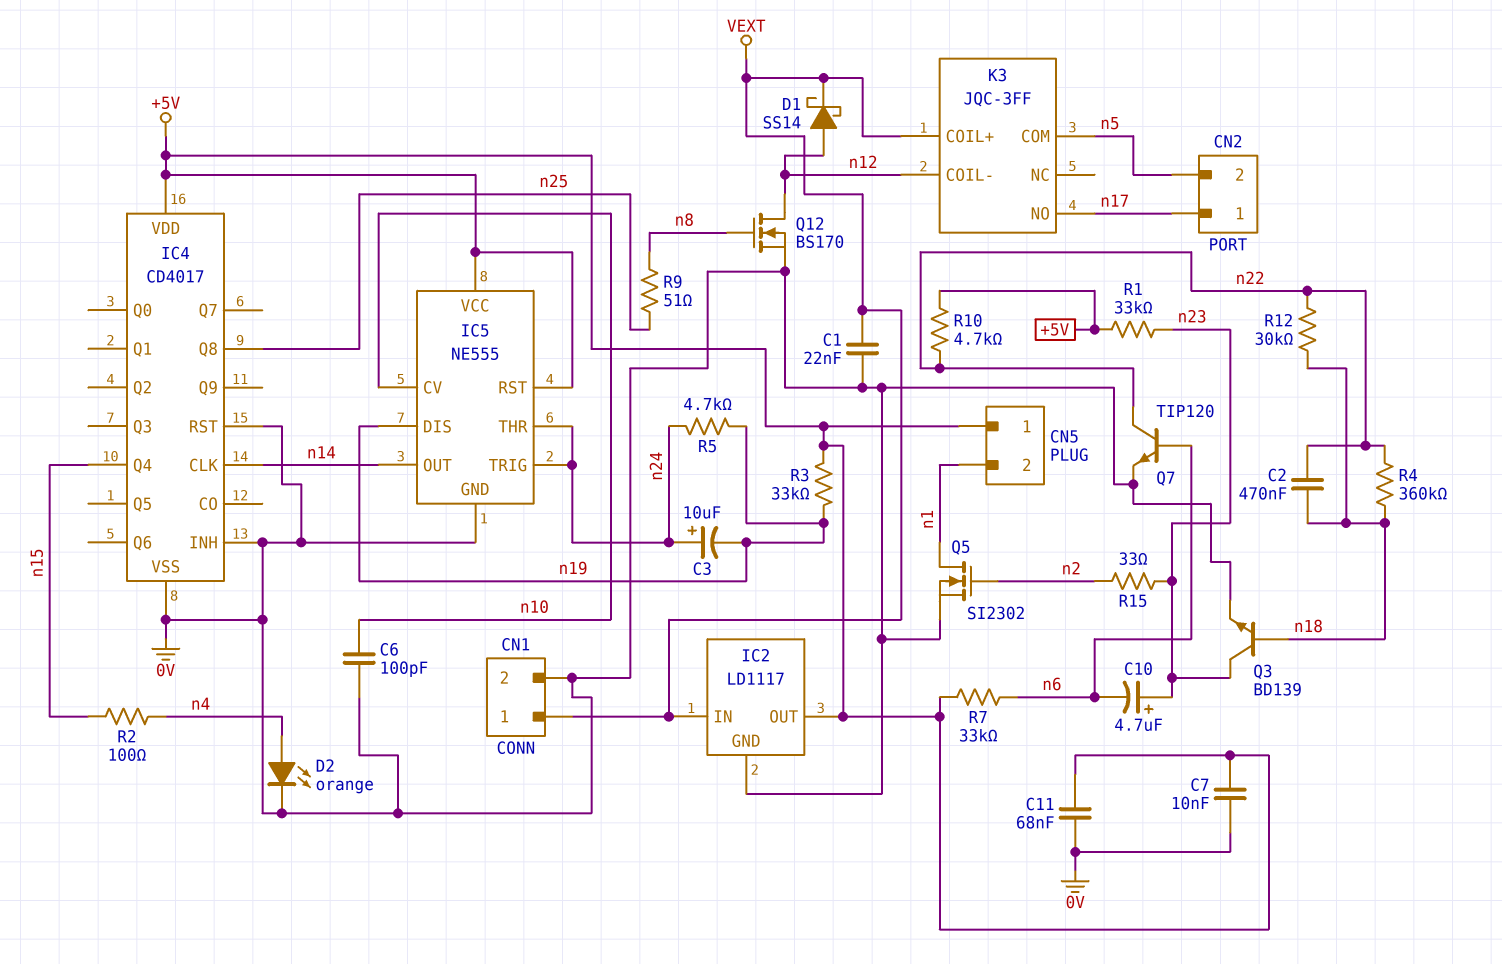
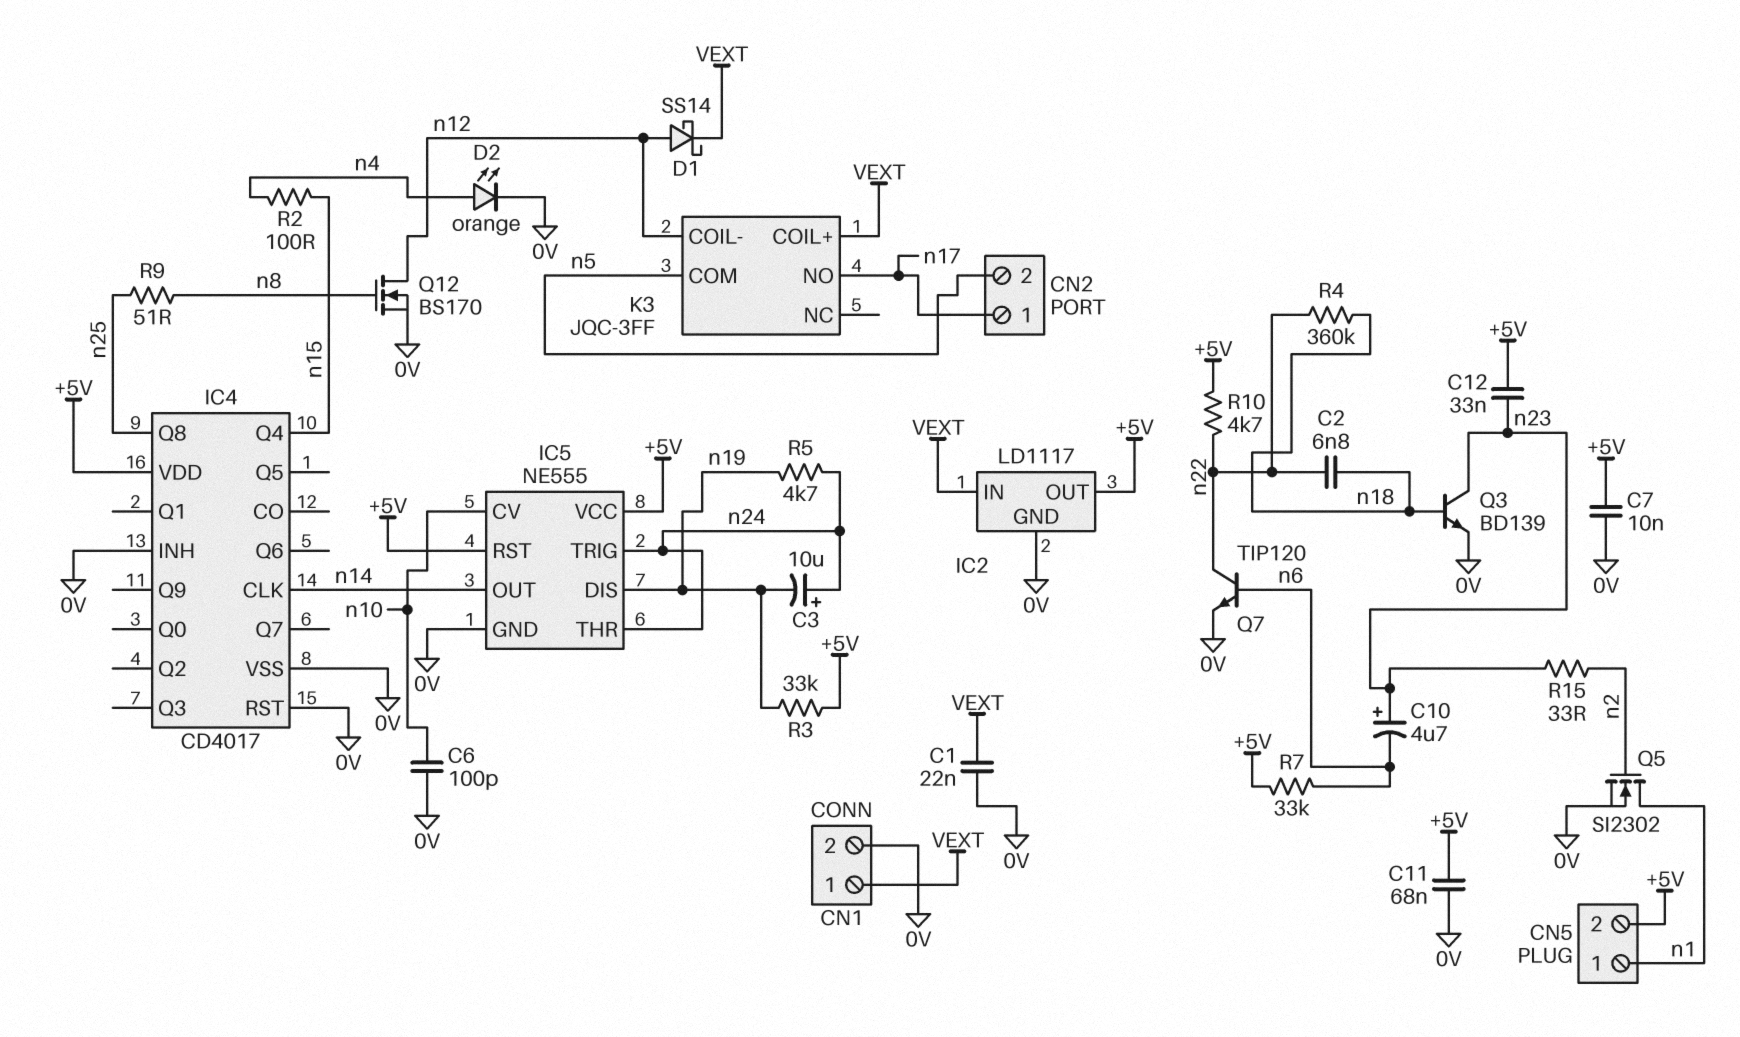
C2: 470nF (n18, n22) -> 6.8nF (n18, n22)
C12: none -> 33nF (+5V, n23)
CN5 pin 1: +5V -> n1
CN5 pin 2: n1 -> +5V
R1: 33k (+5V, n23) -> none
R12: 30k (n18, n22) -> none

